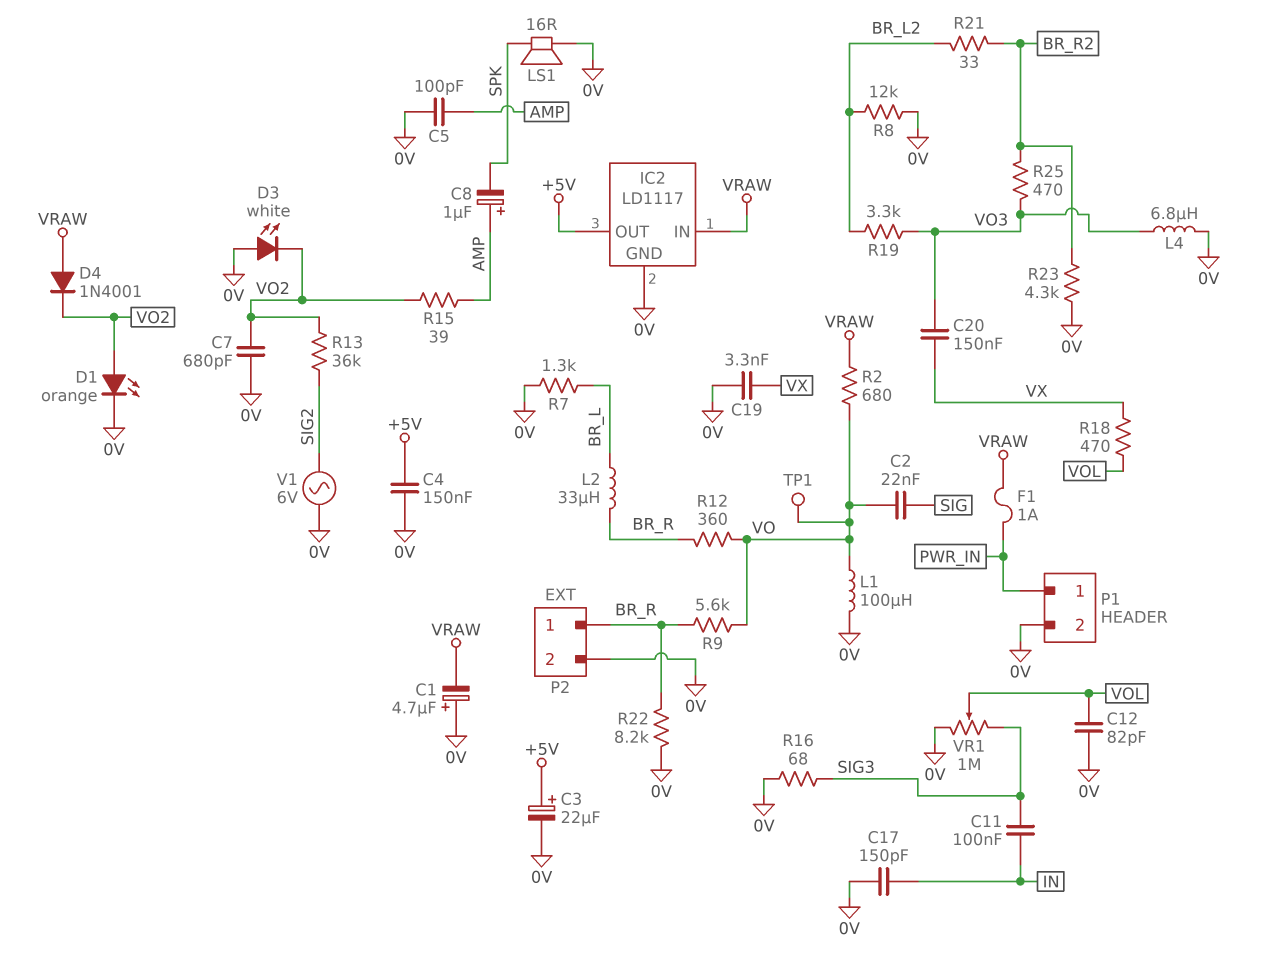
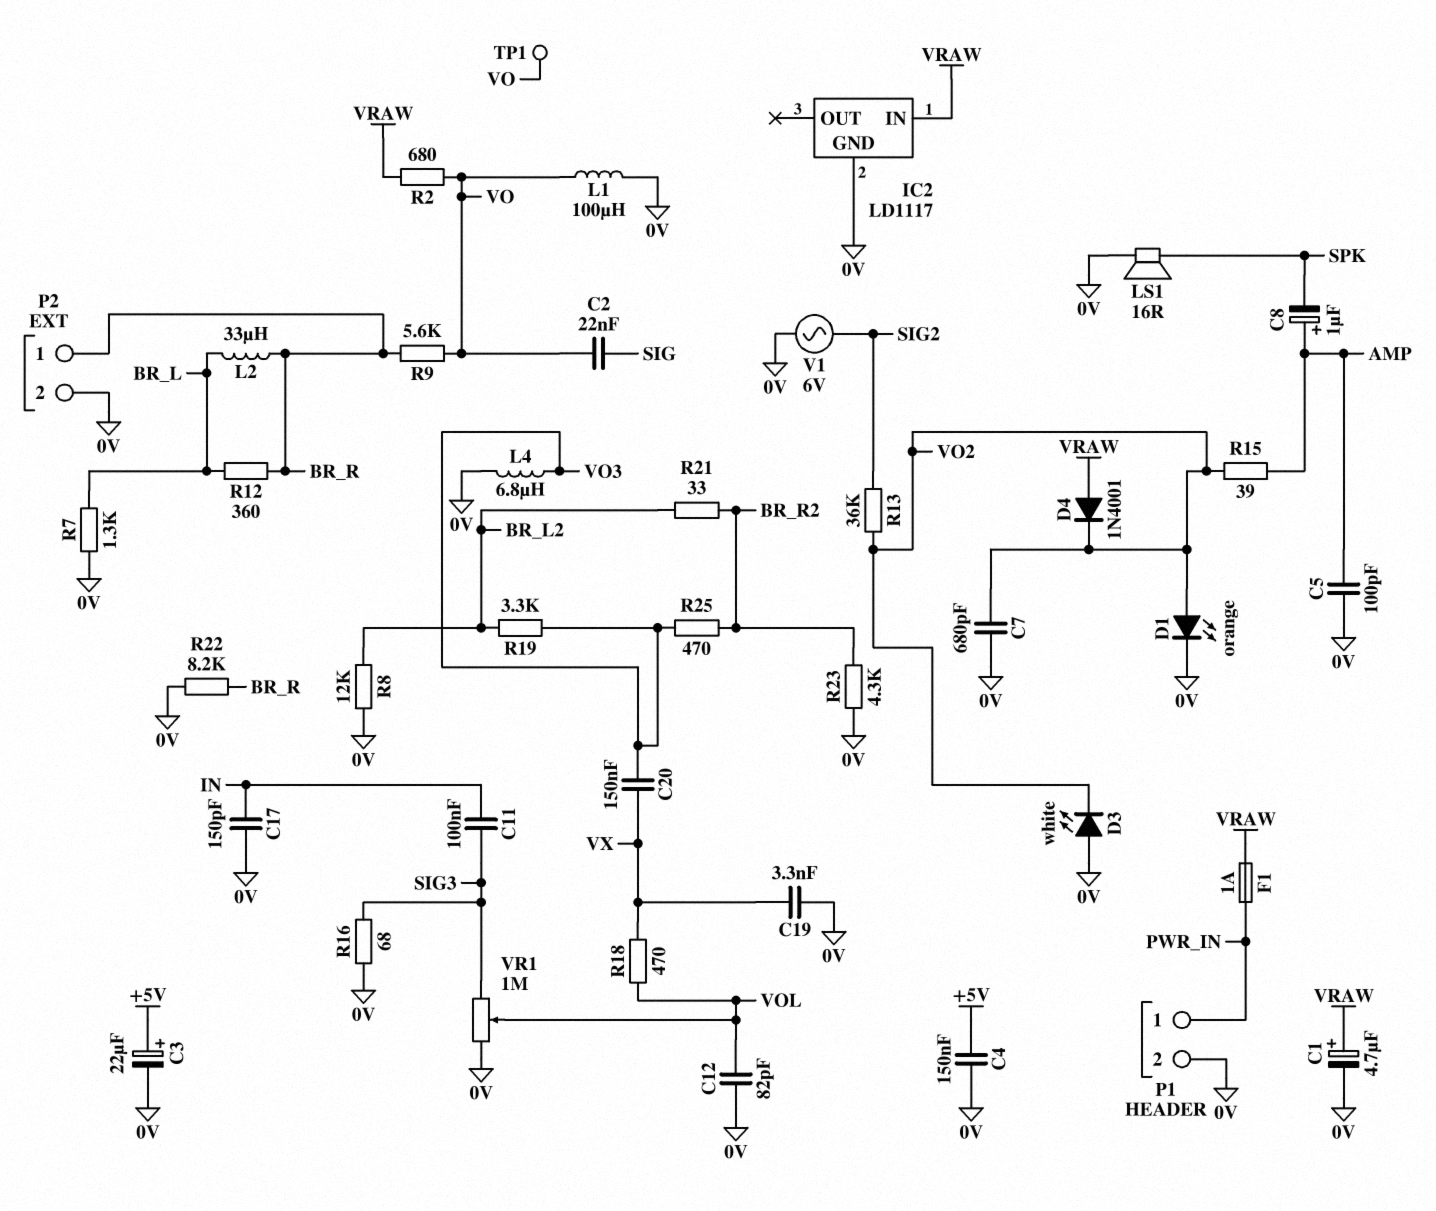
C1: 4.7uF (plus 0V, minus VRAW) -> 4.7uF (plus VRAW, minus 0V)
IC2 pin OUT: +5V -> none
R12: 360 (BR_R, VO) -> 360 (BR_L, BR_R)

